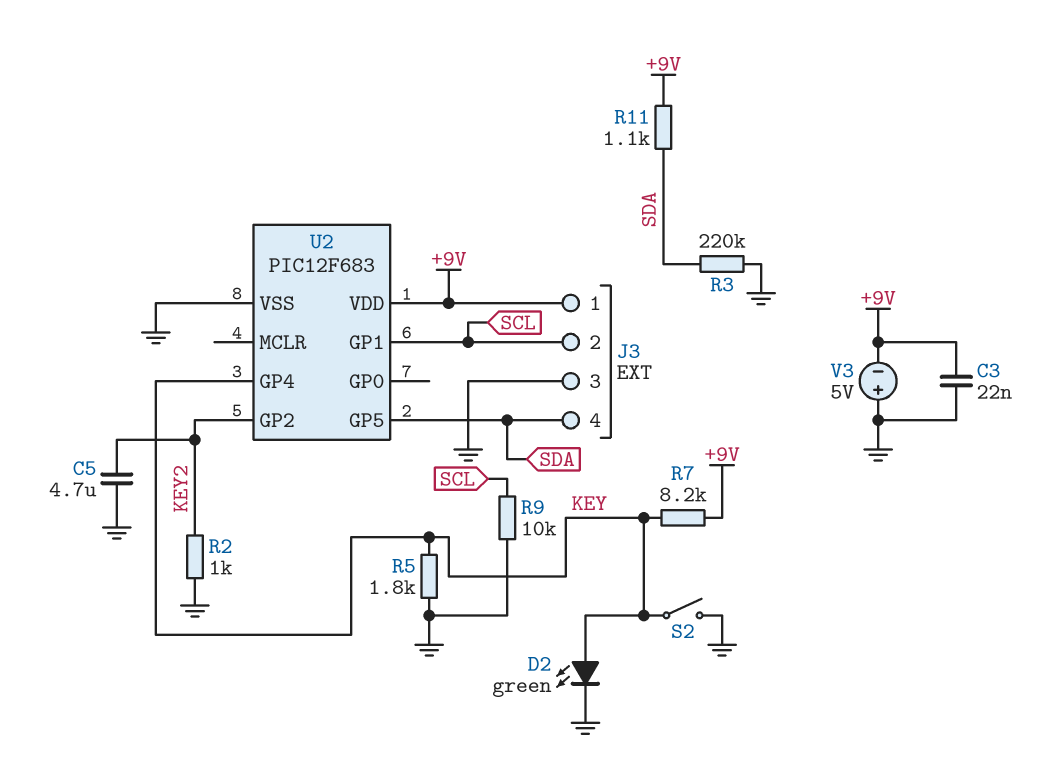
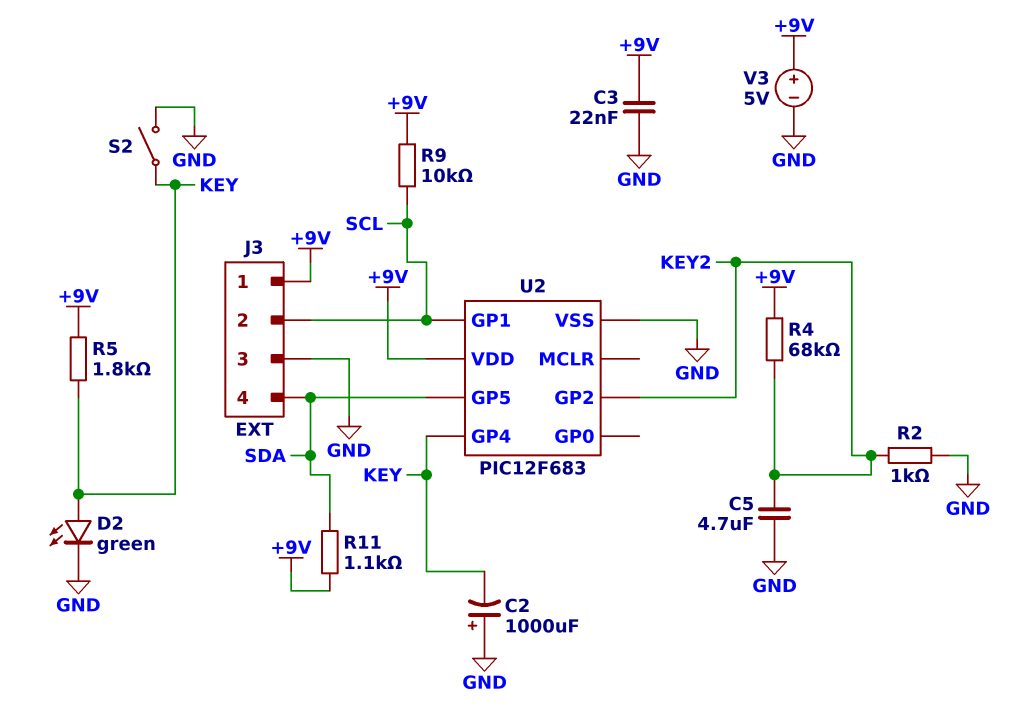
C2: none -> 1000uF (plus GND, minus KEY)
R3: 220k (GND, SDA) -> none
R4: none -> 68k (+9V, KEY2)
R5: 1.8k (GND, KEY) -> 1.8k (+9V, KEY)
R7: 8.2k (+9V, KEY) -> none
R9: 10k (GND, SCL) -> 10k (+9V, SCL)
V3: 5V (plus GND, minus +9V) -> 5V (plus +9V, minus GND)

